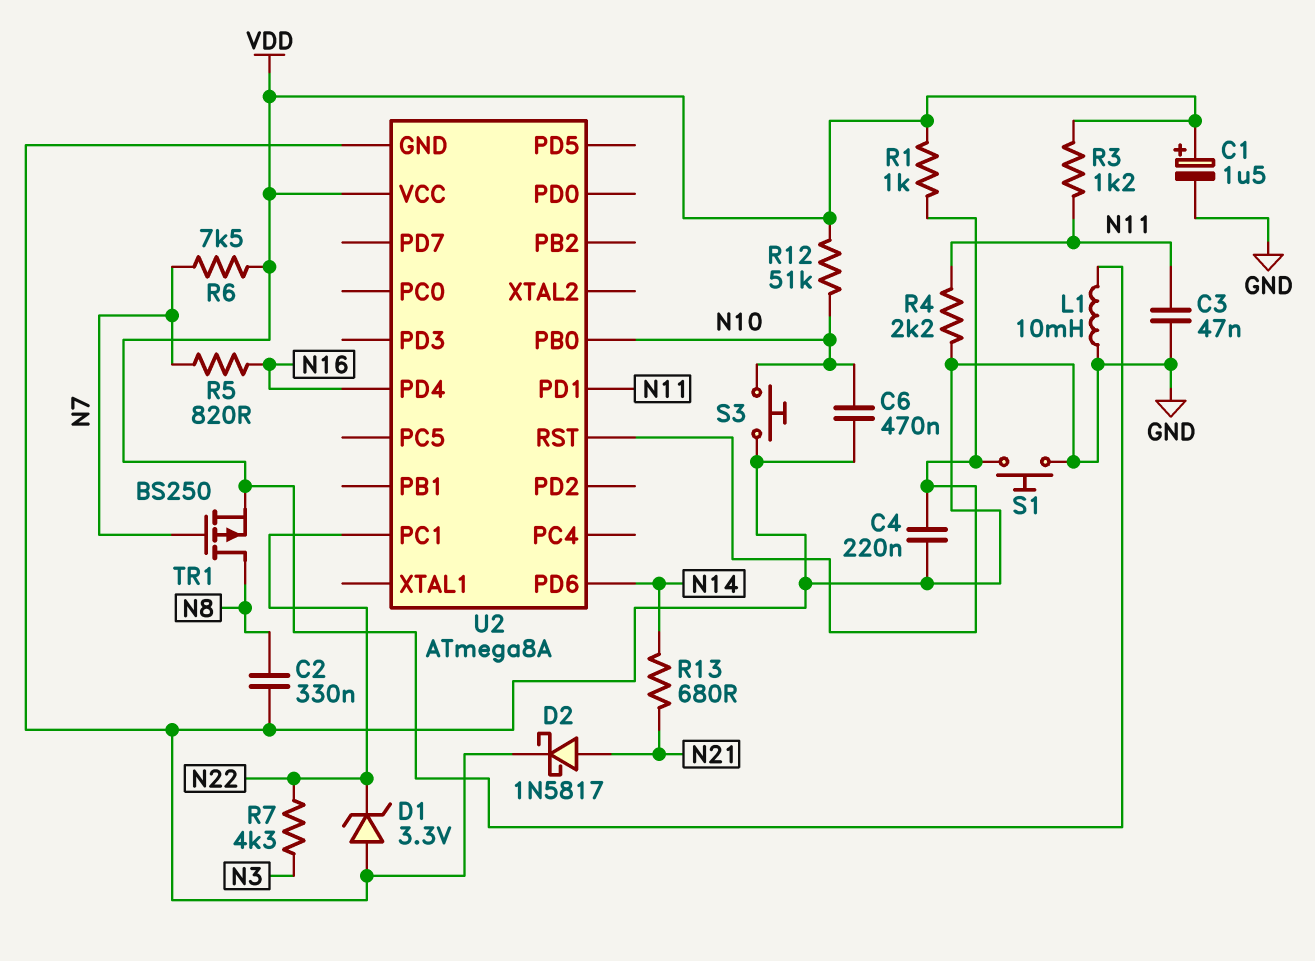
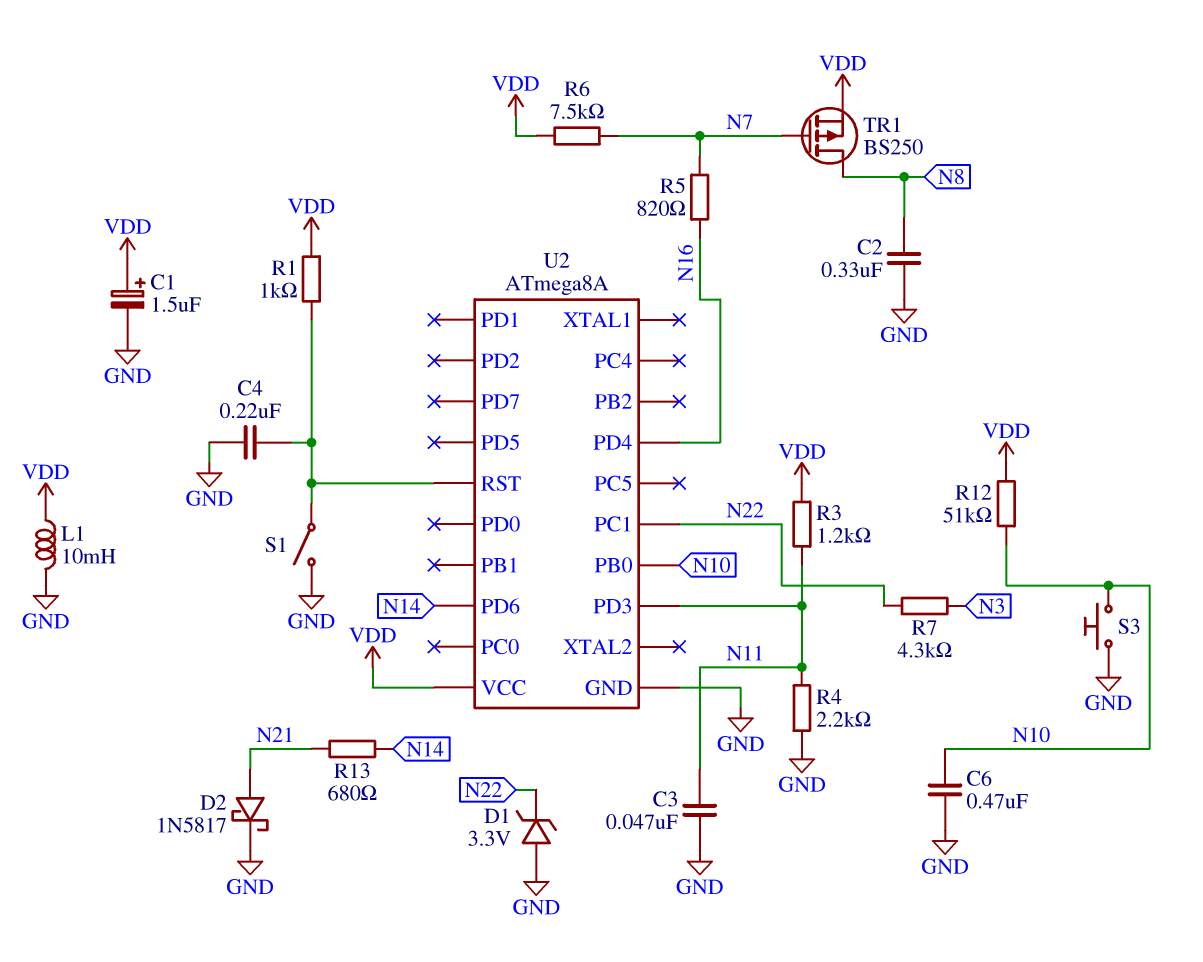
S1: button (GND, U2/RST) -> switch (GND, U2/RST)
U2 pin PD1: N11 -> none
U2 pin PD3: none -> N11

